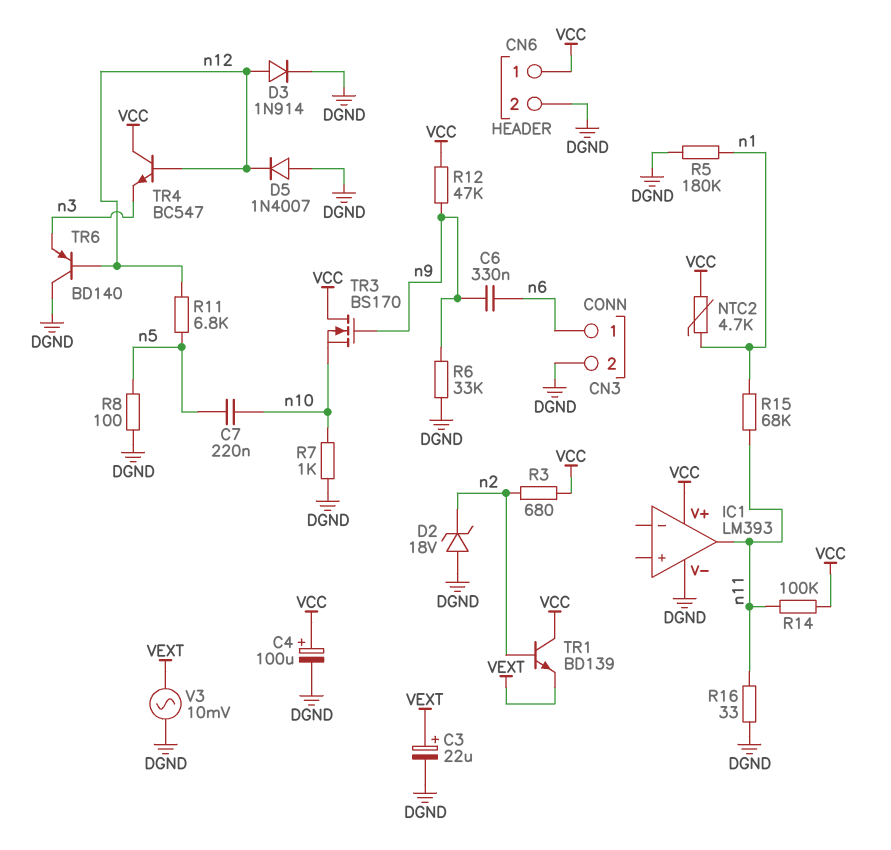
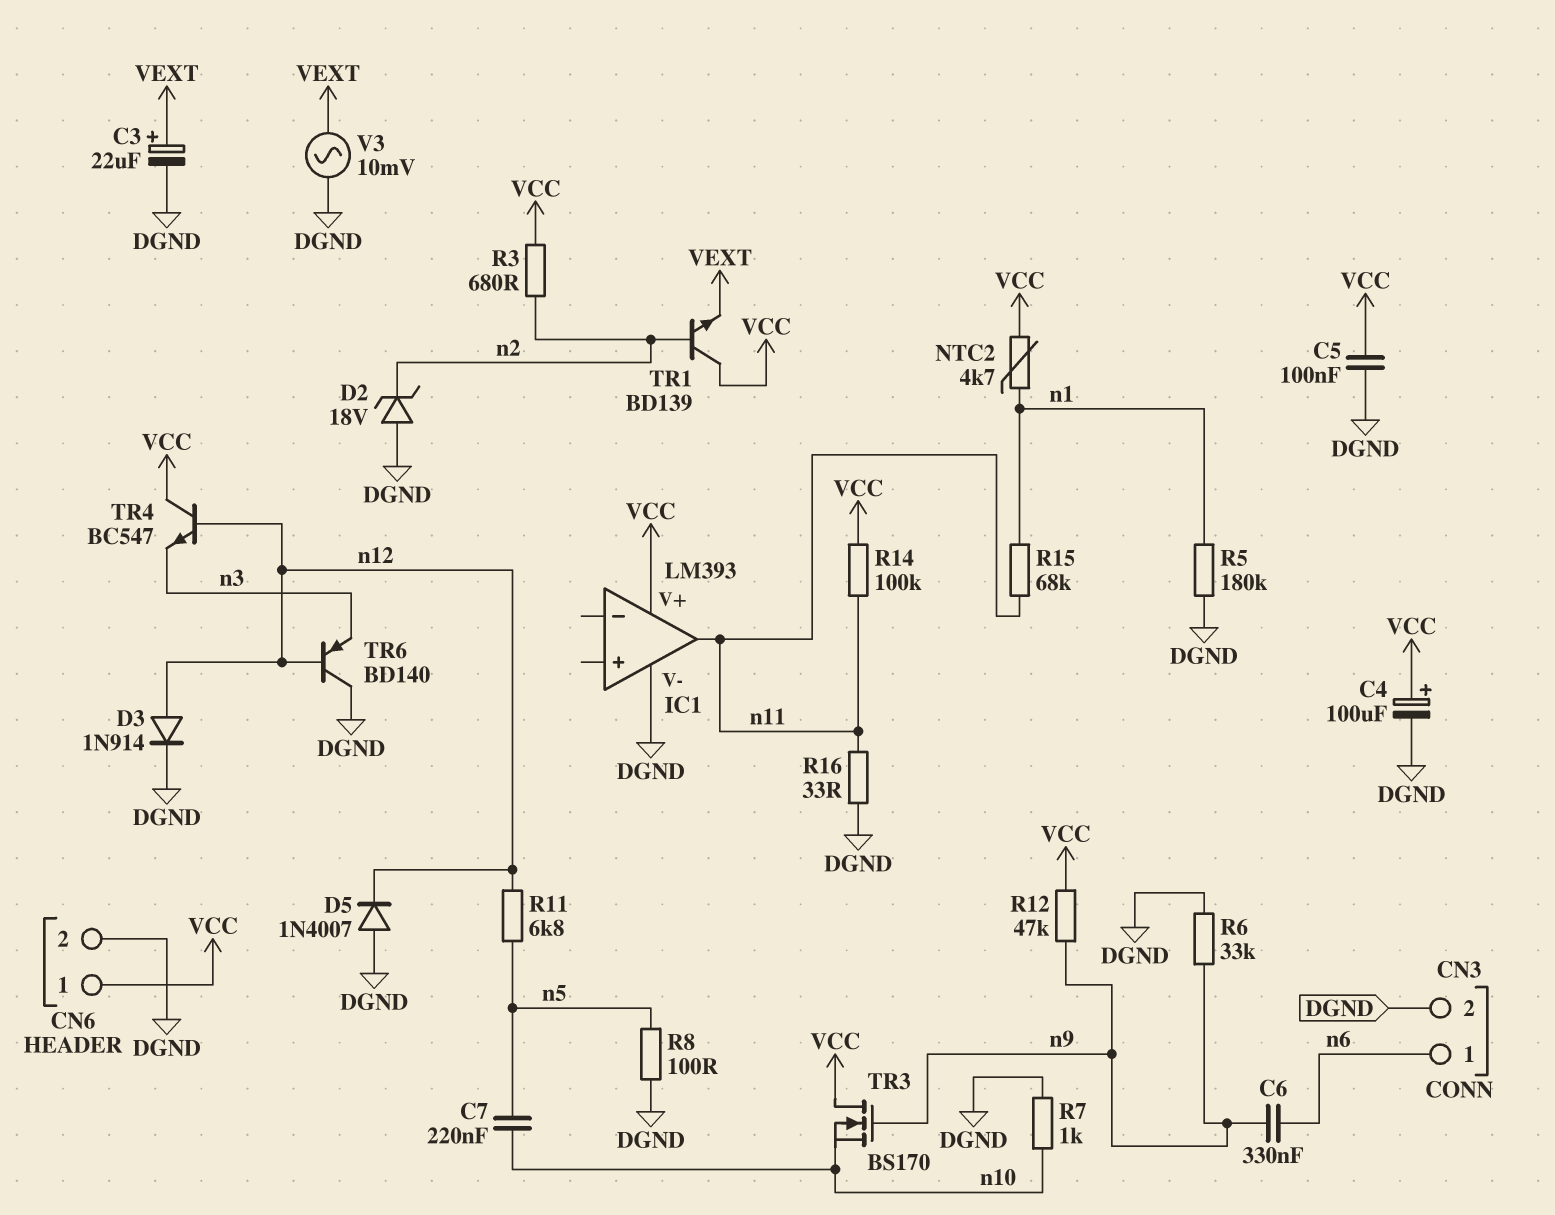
C5: none -> 100nF (DGND, VCC)

